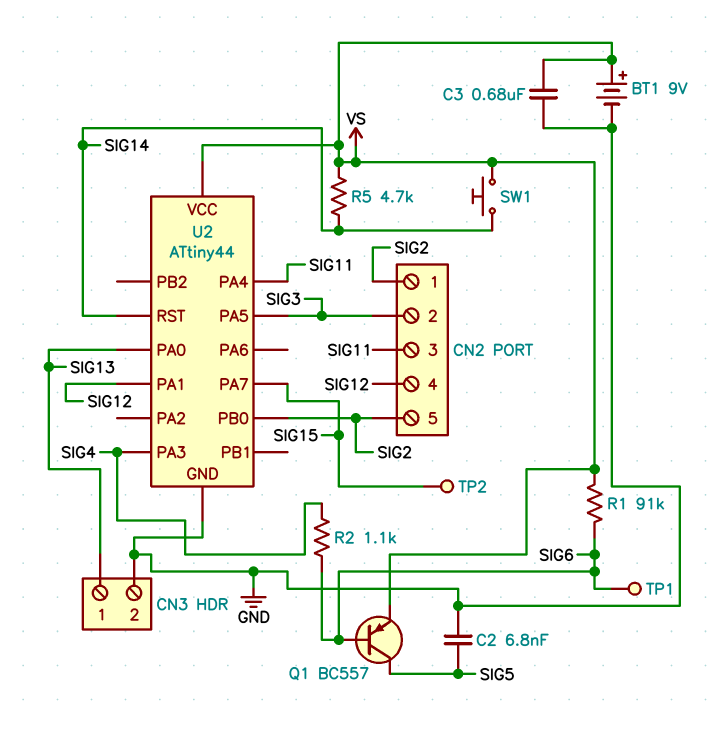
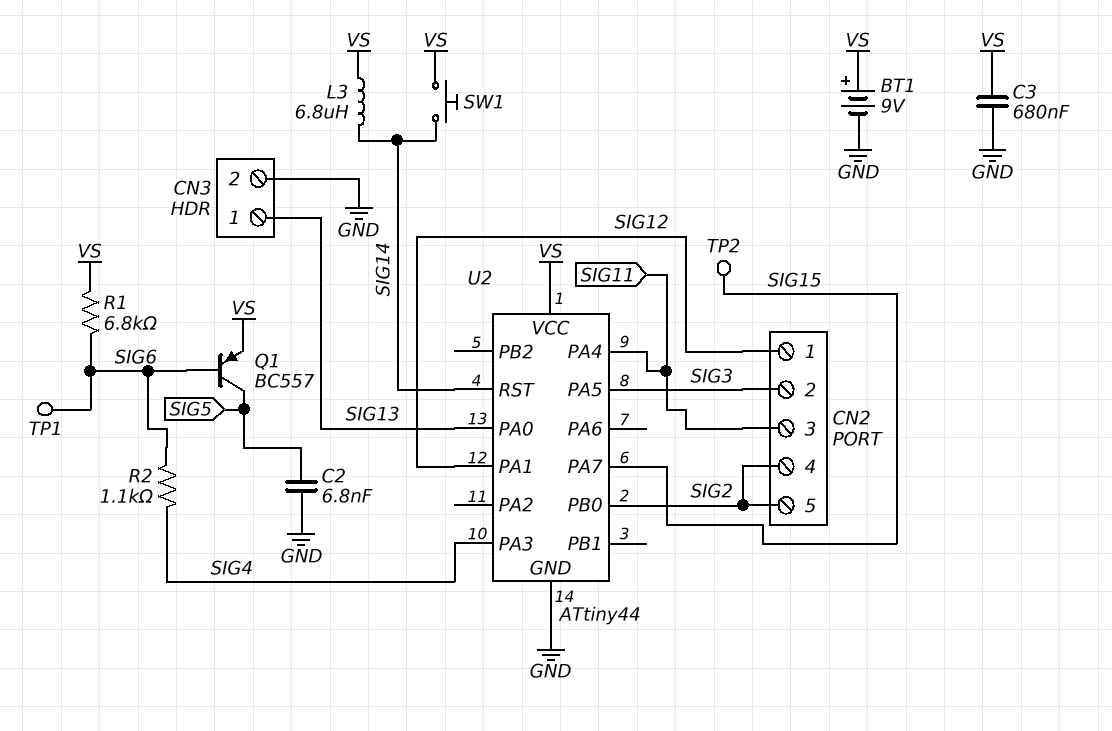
CN2 pin 1: SIG2 -> SIG12
CN2 pin 4: SIG12 -> SIG2
L3: none -> 6.8uH (SIG14, VS)
R1: 91k (SIG6, VS) -> 6.8k (SIG6, VS)
R5: 4.7k (SIG14, VS) -> none

